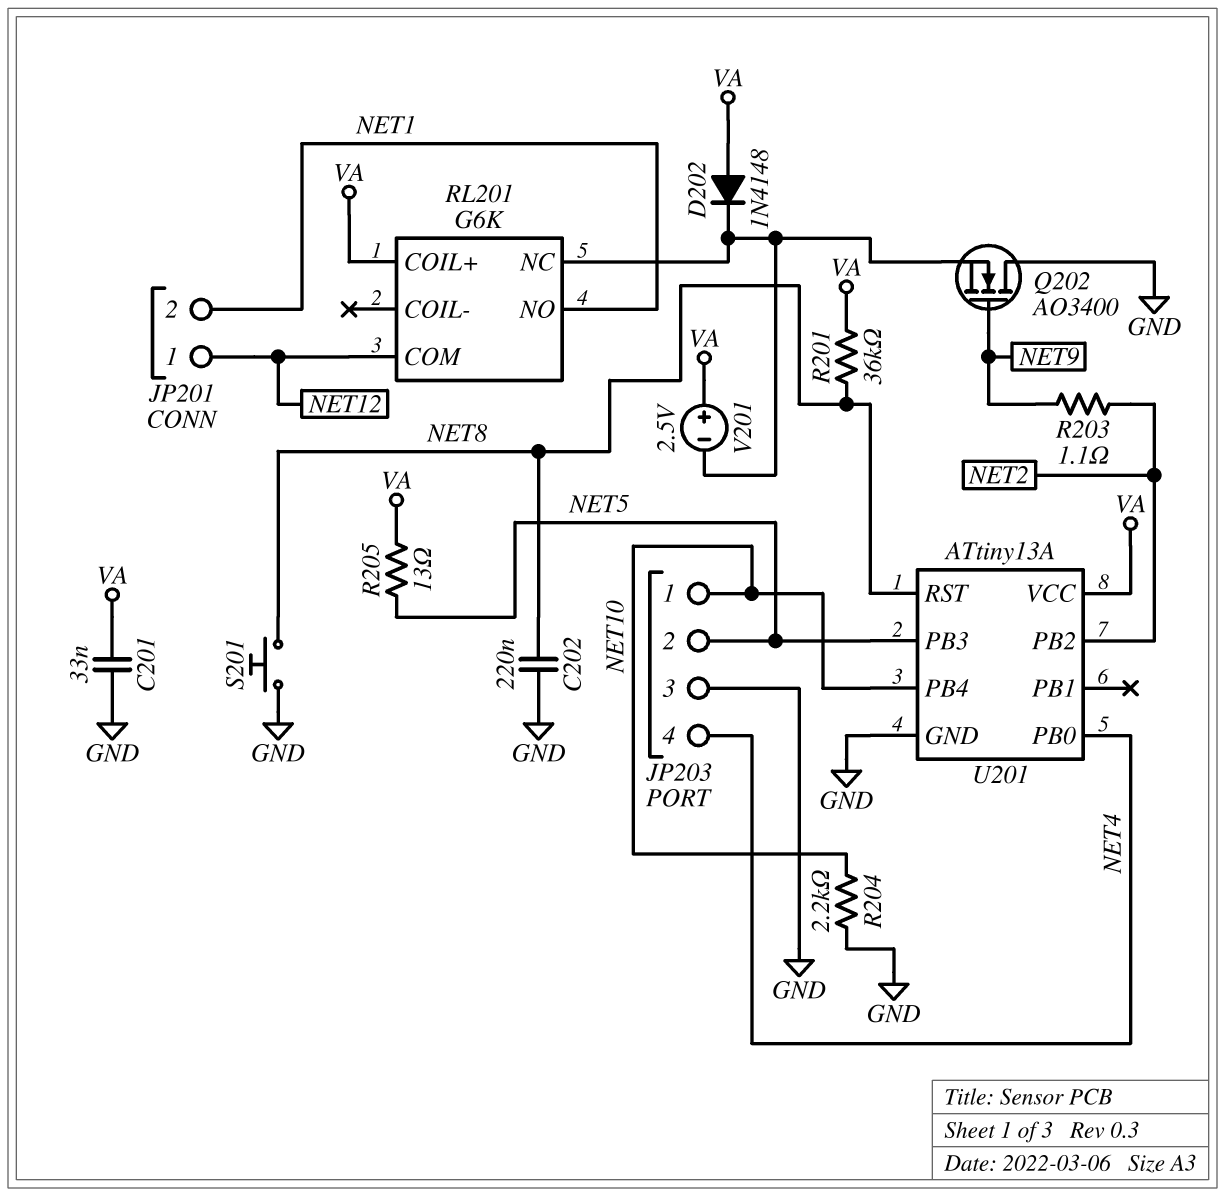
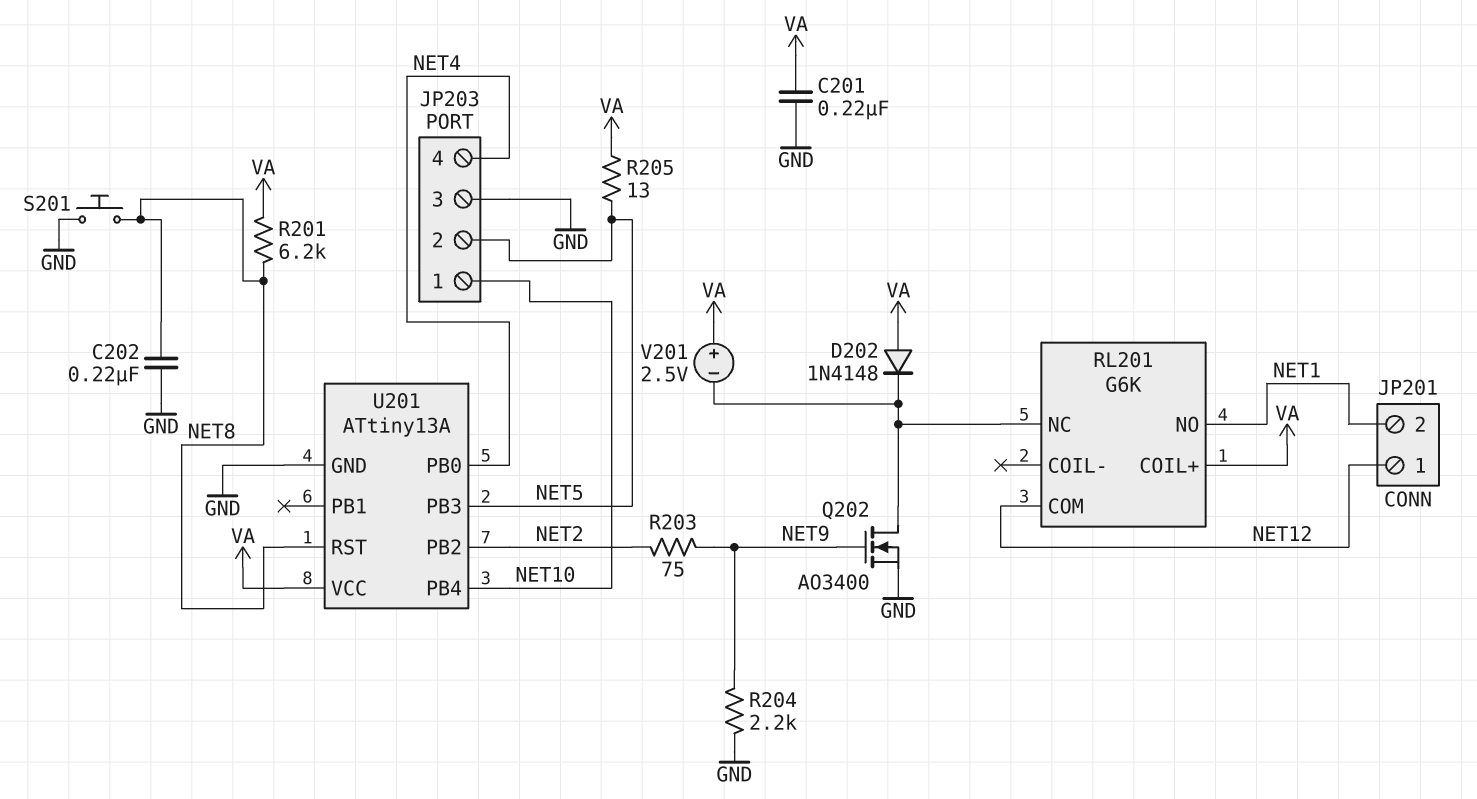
C201: 33nF (GND, VA) -> 220nF (GND, VA)
Q202: NMOS AO3400 (G NET9, D GND, S RL201/NC) -> NMOS AO3400 (G NET9, D RL201/NC, S GND)
R201: 36k (NET8, VA) -> 6.2k (NET8, VA)
R203: 1.1 (NET2, NET9) -> 75 (NET2, NET9)
R204: 2.2k (GND, NET10) -> 2.2k (GND, NET9)

